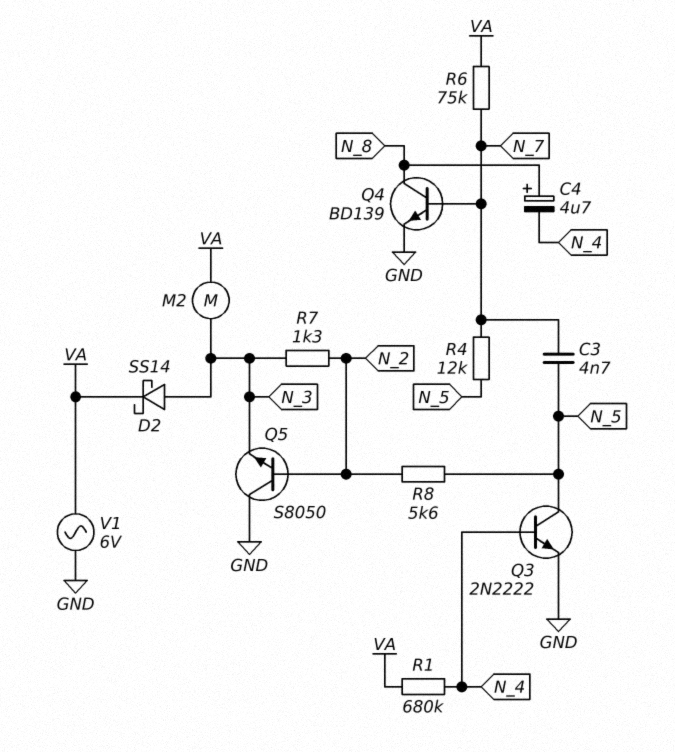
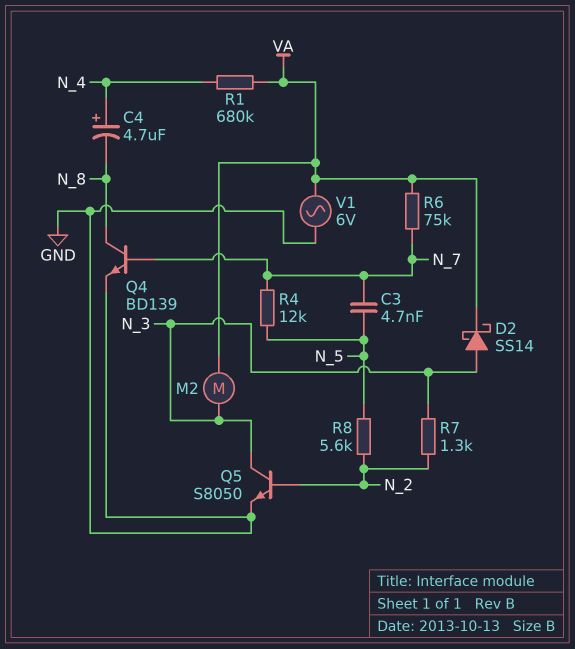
C4: 4.7uF (plus N_8, minus N_4) -> 4.7uF (plus N_4, minus N_8)
Q3: NPN 2N2222 (B N_4, C N_5, E GND) -> none
Q5: NPN S8050 (B N_2, C GND, E N_3) -> NPN S8050 (B N_2, C N_3, E GND)

